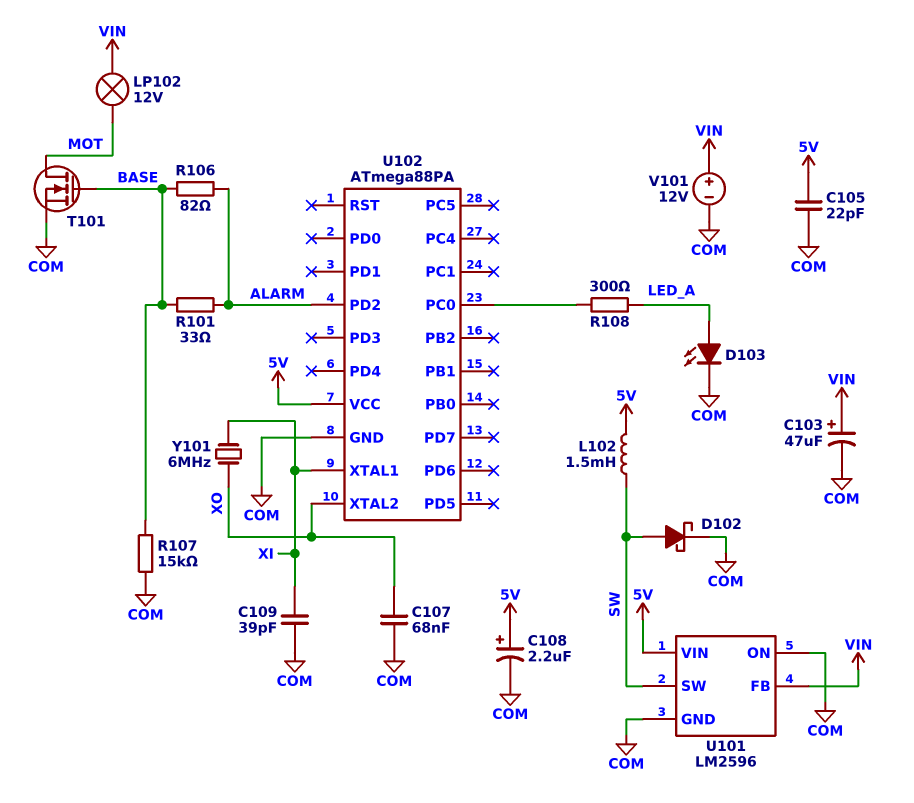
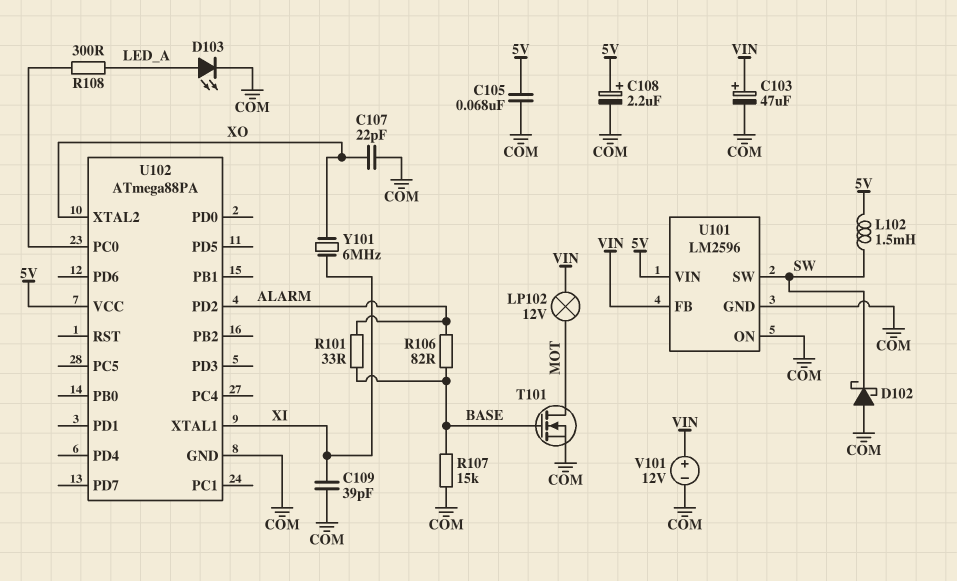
C105: 22pF (5V, COM) -> 68nF (5V, COM)
C107: 68nF (COM, XO) -> 22pF (COM, XO)
D102: schottky (A SW, K COM) -> schottky (A COM, K SW)

